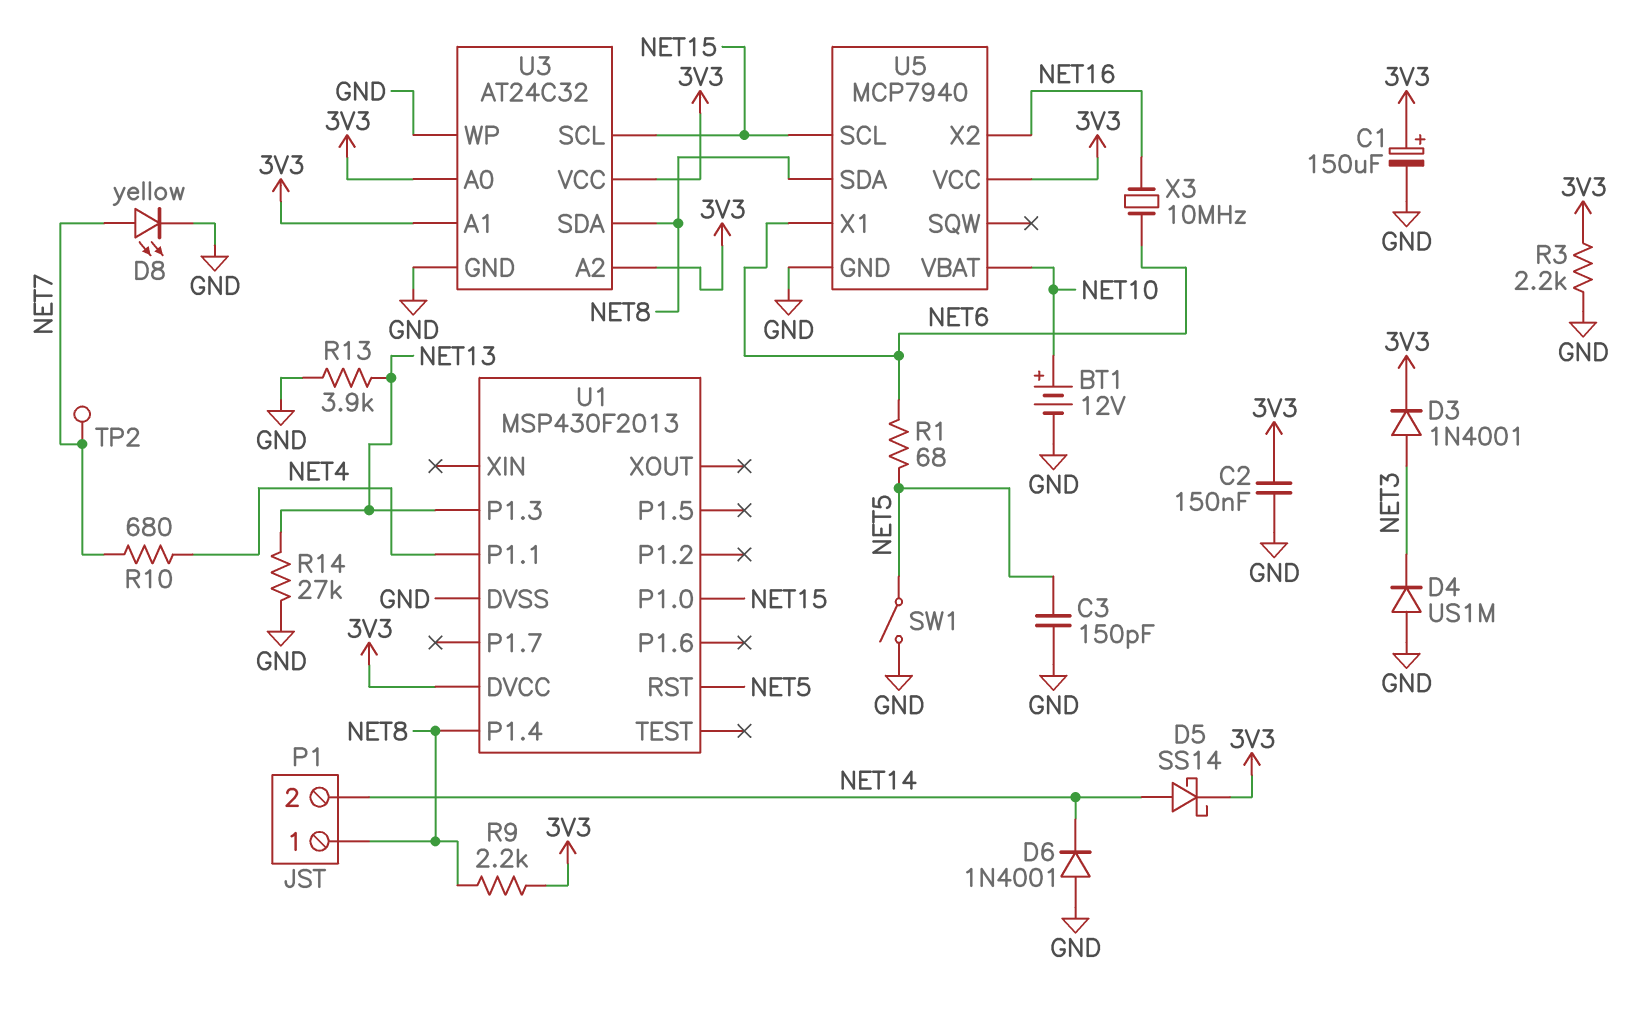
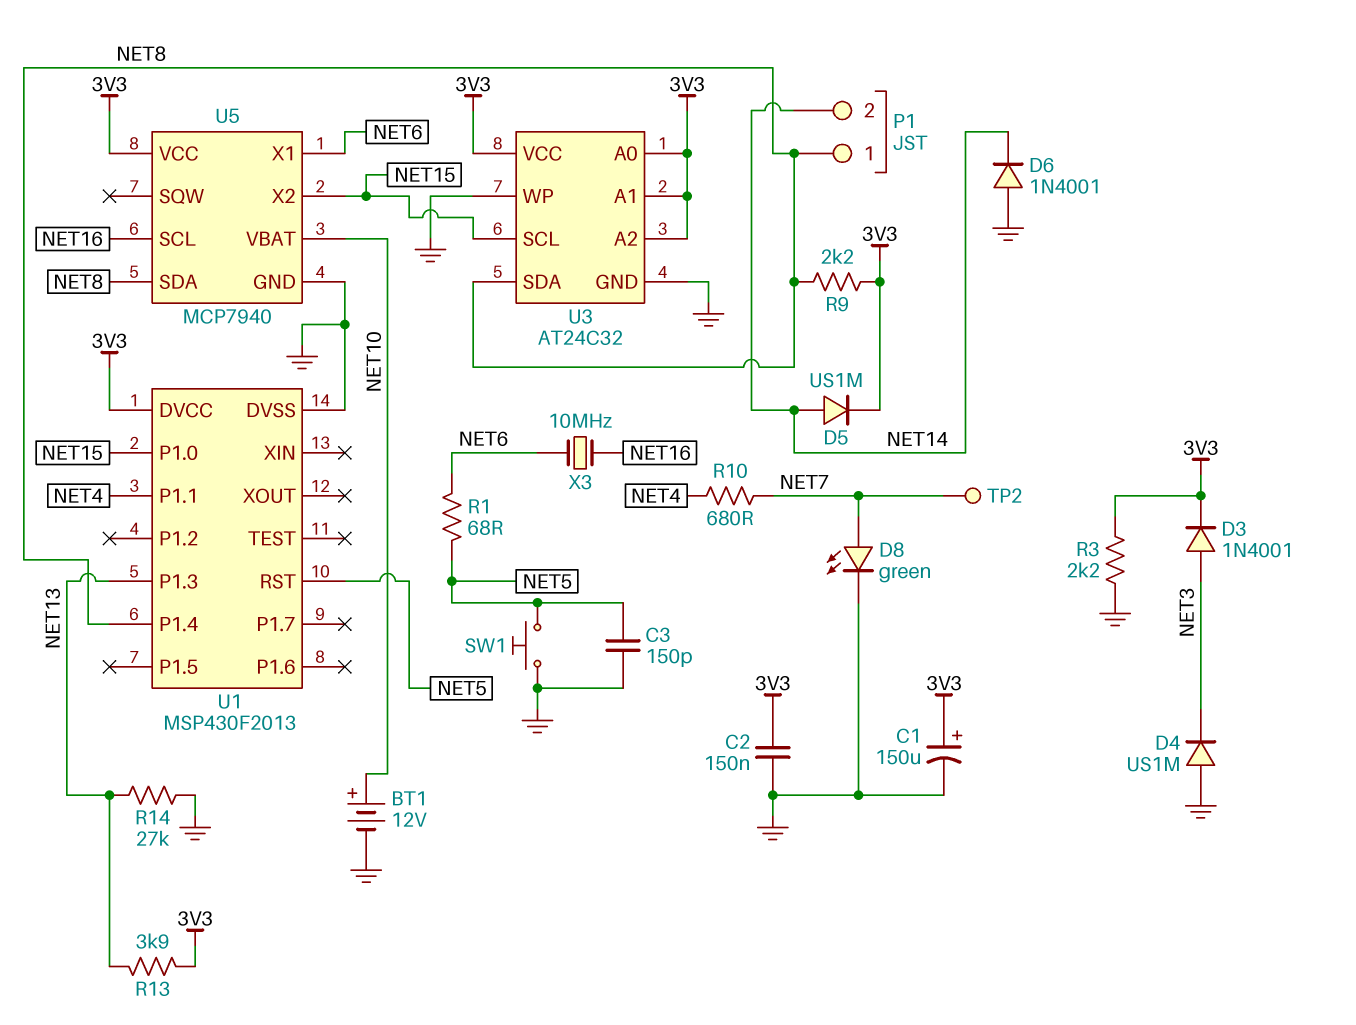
D5: schottky SS14 (A NET14, K 3V3) -> diode US1M (A NET14, K 3V3)
D8: LED yellow (A NET7, K GND) -> LED green (A NET7, K GND)
R13: 3.9k (GND, NET13) -> 3.9k (3V3, NET13)
SW1: switch (GND, NET5) -> button (GND, NET5)
U5 pin SCL: NET15 -> NET16
U5 pin X2: NET16 -> NET15

